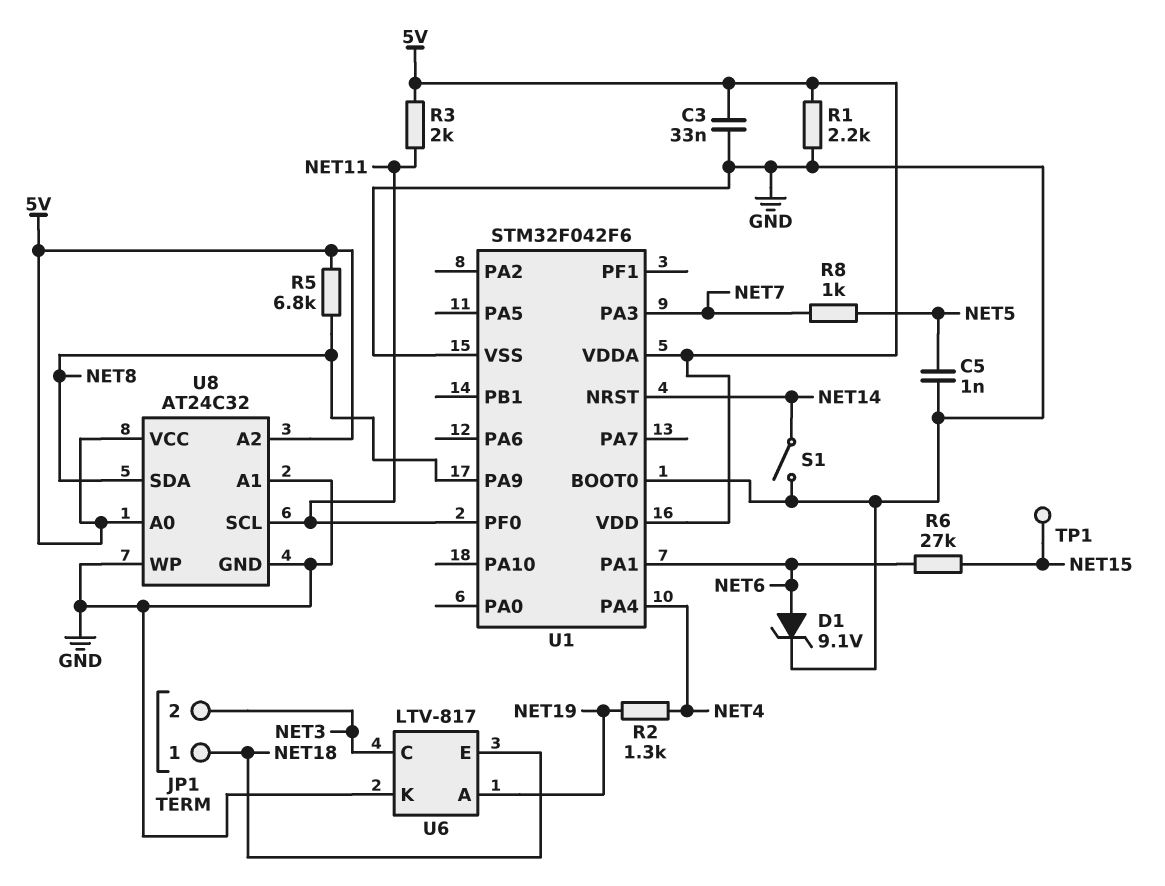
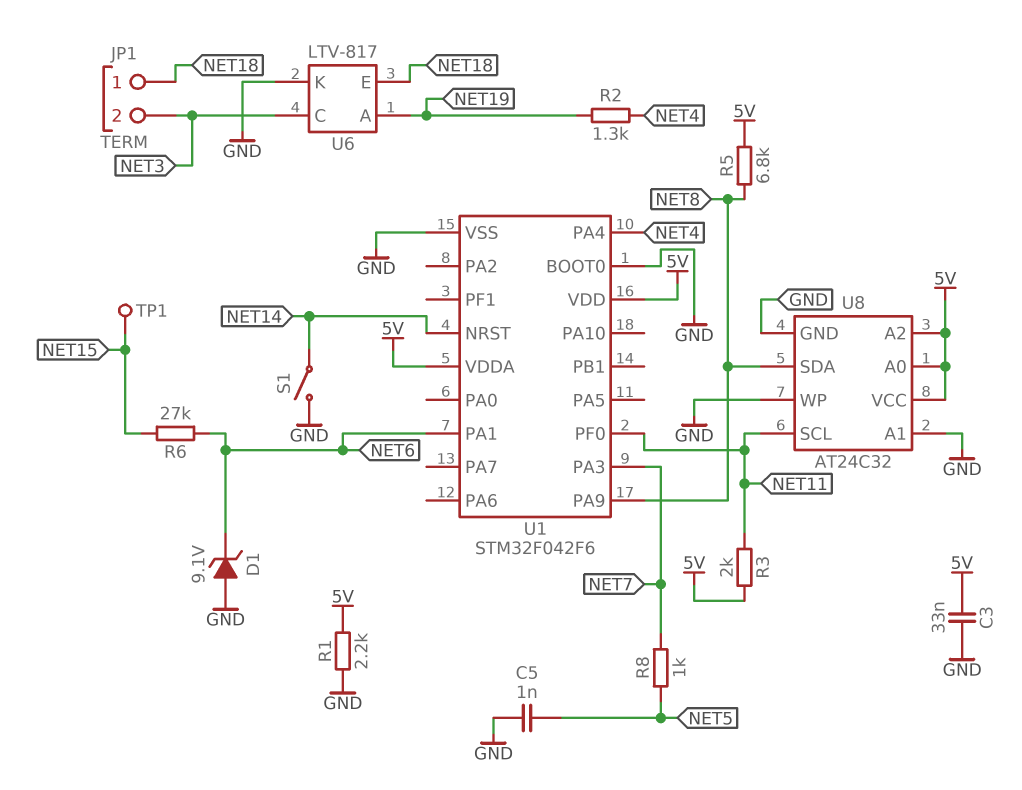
D1: zener 9.1V (A NET6, K GND) -> zener 9.1V (A GND, K NET6)

